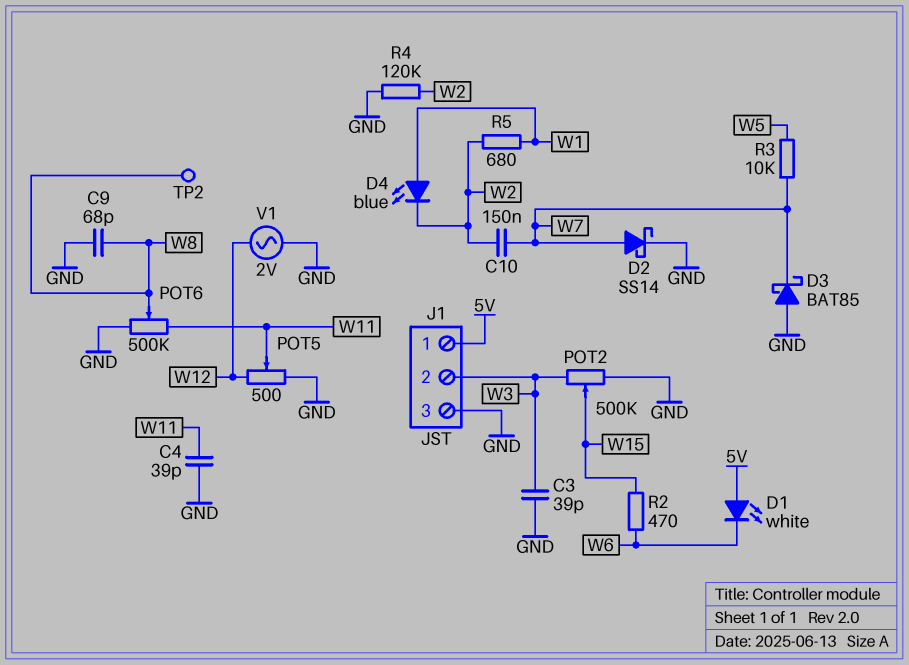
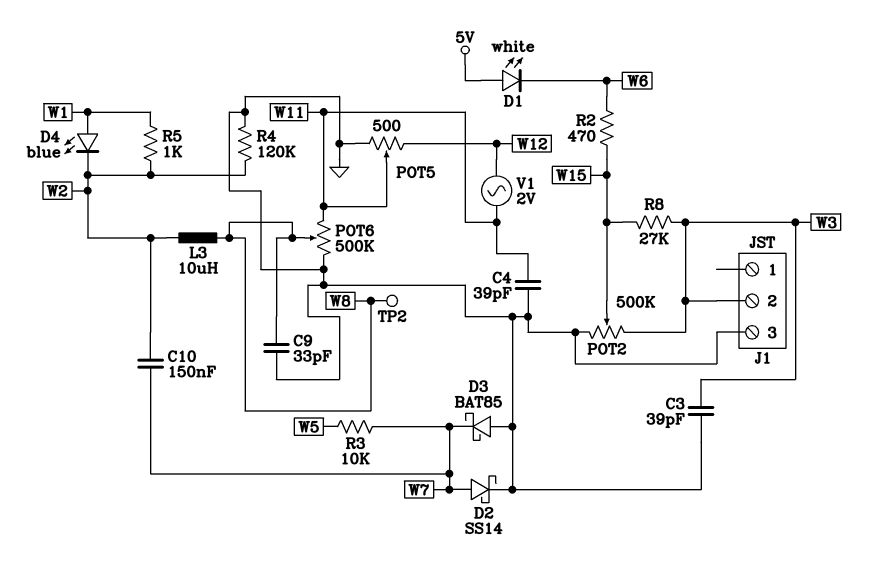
C9: 68pF (GND, W8) -> 33pF (GND, W8)
J1 pin 1: 5V -> none
L3: none -> 10uH (W2, W8)
R5: 680 (W1, W2) -> 1k (W1, W2)
R8: none -> 27k (W3, W15)
V1: AC 2V (GND, W12) -> AC 2V (W11, W12)

